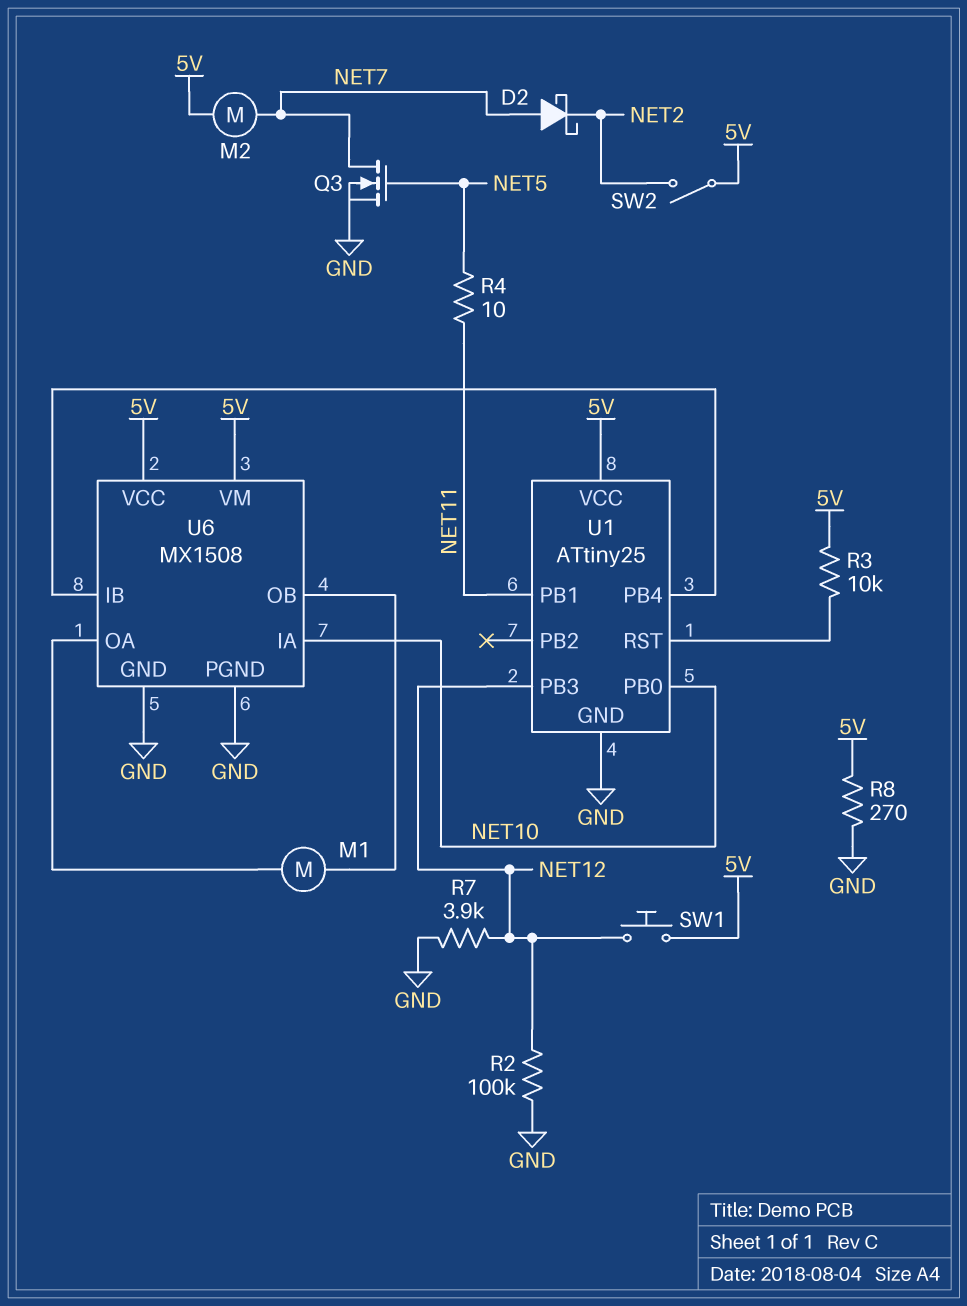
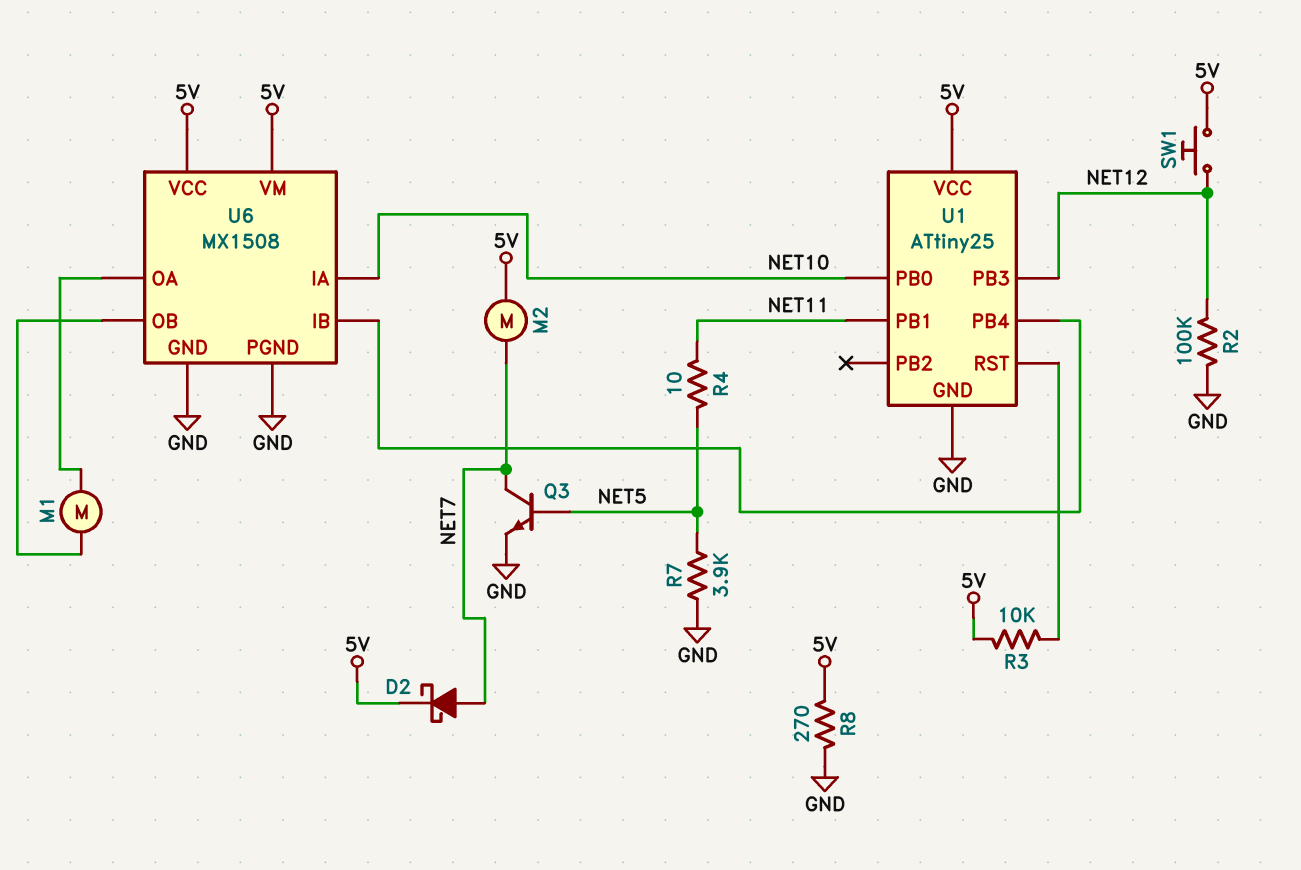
D2: schottky (A NET7, K NET2) -> schottky (A NET7, K 5V)
Q3: NMOS (G NET5, D NET7, S GND) -> NPN (B NET5, C NET7, E GND)
R7: 3.9k (GND, NET12) -> 3.9k (GND, NET5)
SW2: switch (5V, NET2) -> none

